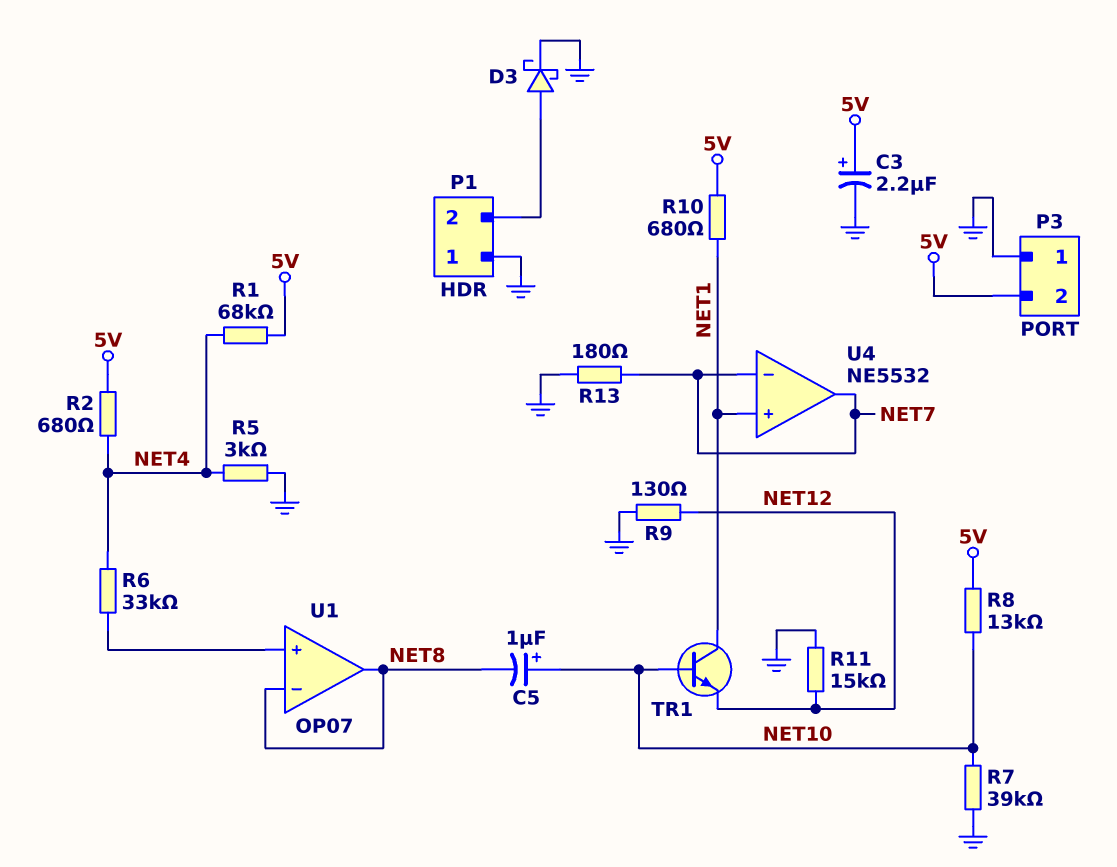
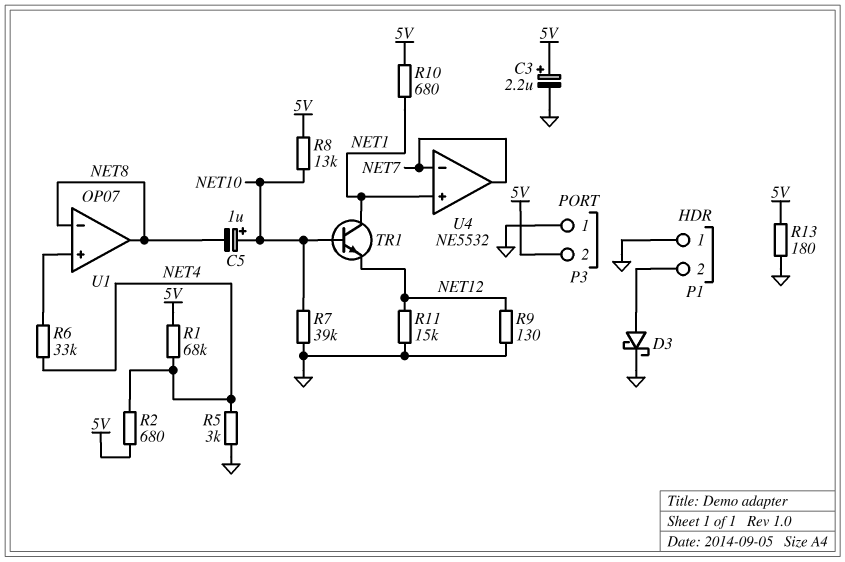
R13: 180 (GND, NET7) -> 180 (5V, GND)

